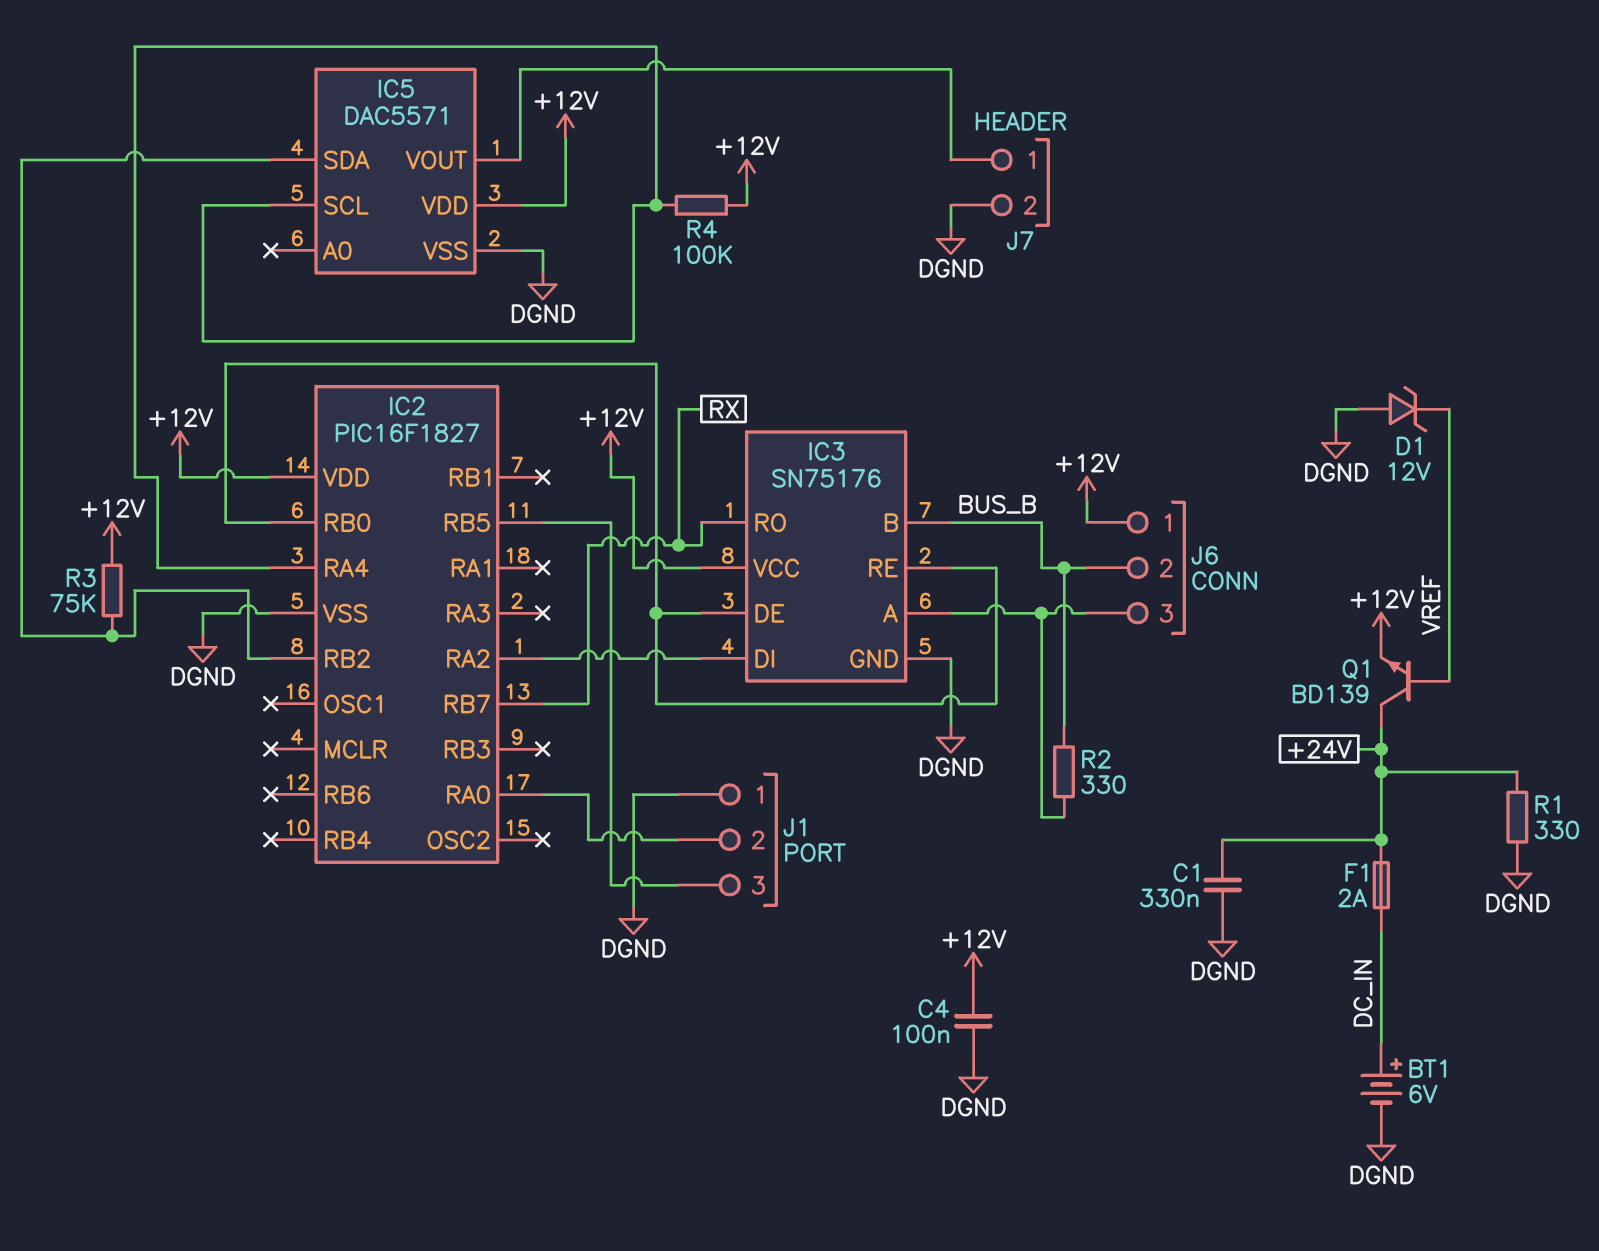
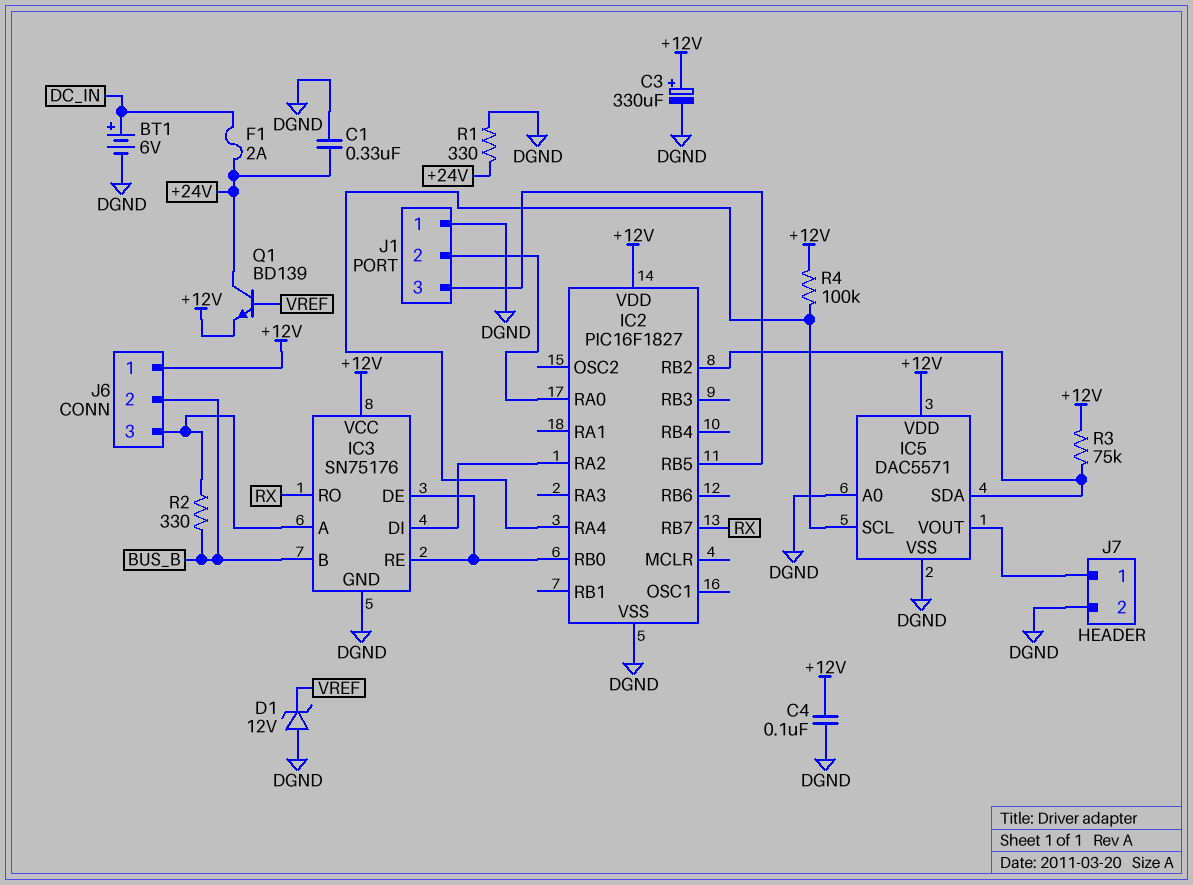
C3: none -> 330uF (plus +12V, minus DGND)
IC5 pin A0: none -> DGND

